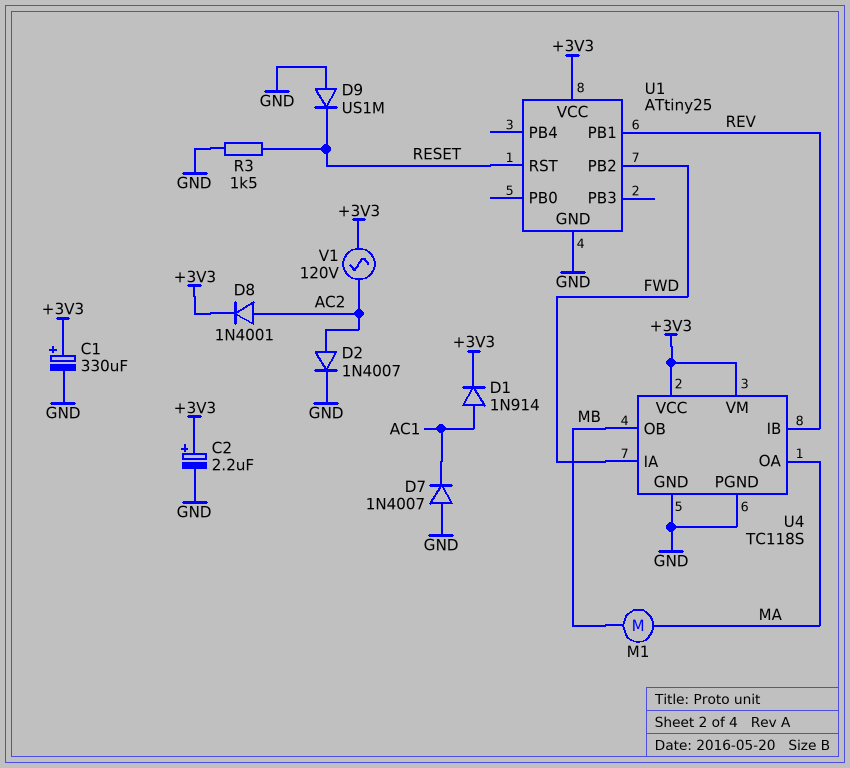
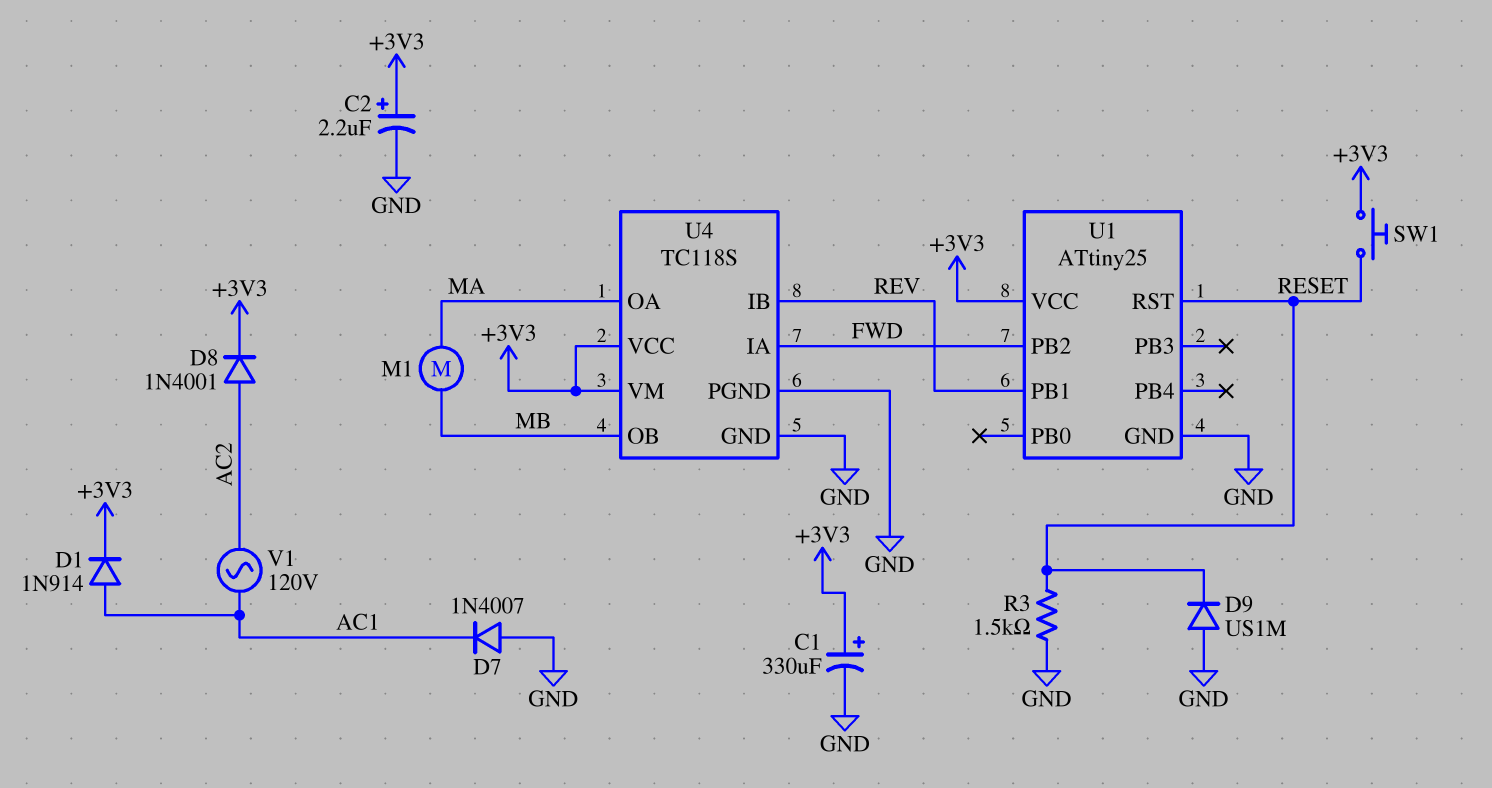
D2: diode 1N4007 (A AC2, K GND) -> none
SW1: none -> button (+3V3, RESET)
V1: AC 120V (+3V3, AC2) -> AC 120V (AC1, AC2)

